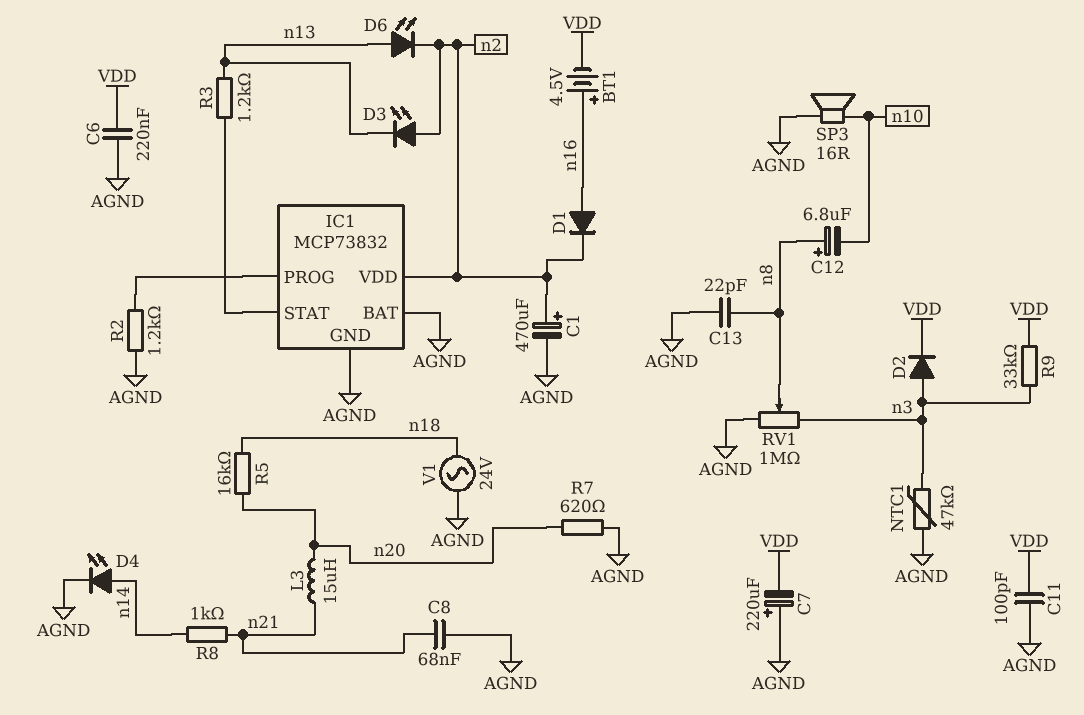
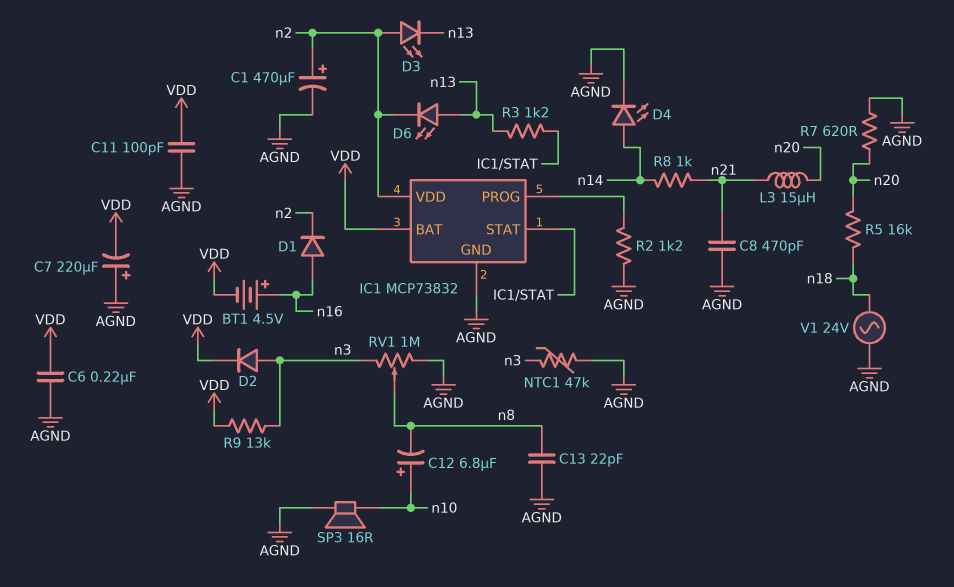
C8: 68nF (AGND, n21) -> 470pF (AGND, n21)
C12: 6.8uF (plus n8, minus n10) -> 6.8uF (plus n10, minus n8)
IC1 pin BAT: AGND -> VDD
R9: 33k (VDD, n3) -> 13k (VDD, n3)

